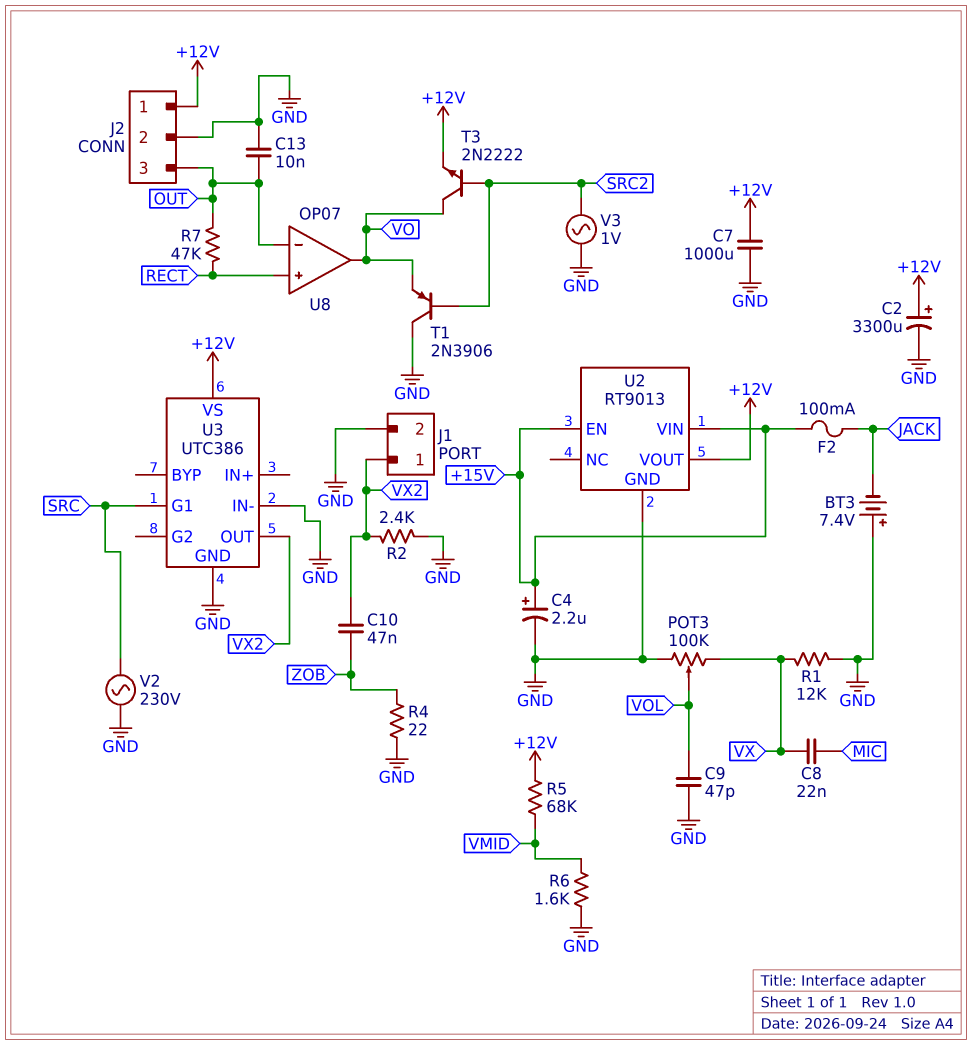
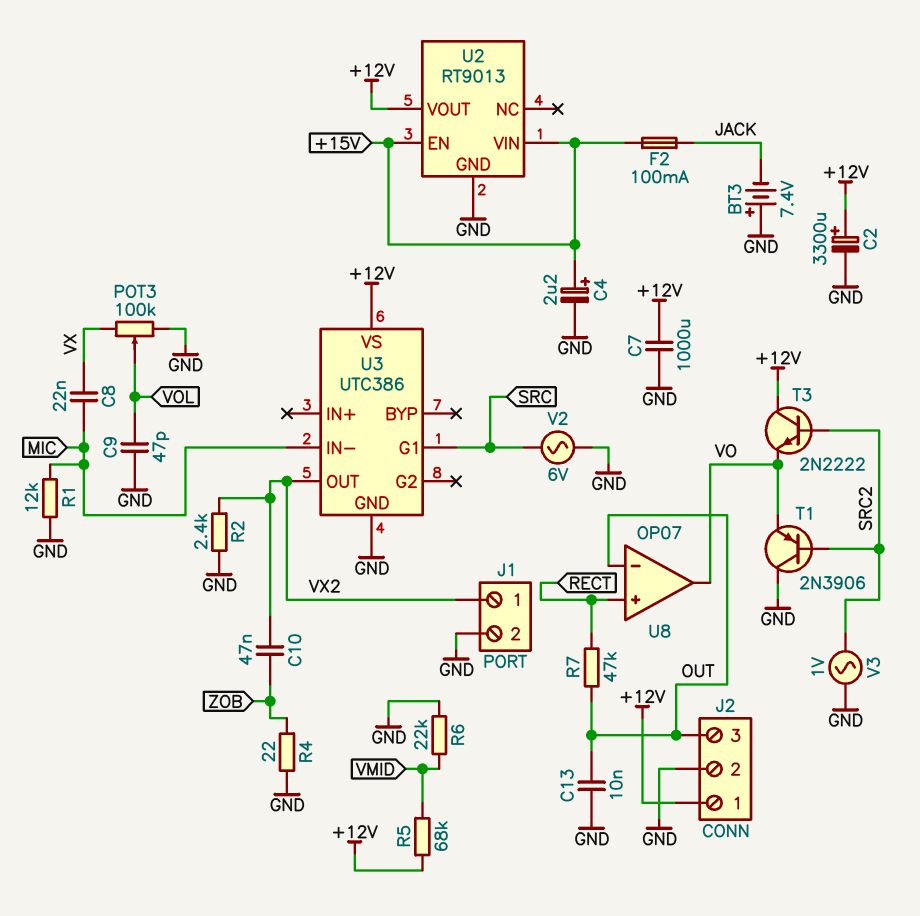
R1: 12k (GND, VX) -> 12k (GND, MIC)
R6: 1.6k (GND, VMID) -> 22k (GND, VMID)
T3: NPN 2N2222 (B SRC2, C VO, E +12V) -> NPN 2N2222 (B SRC2, C +12V, E VO)
U3 pin IN-: GND -> MIC
V2: AC 230V (GND, SRC) -> AC 6V (GND, SRC)

